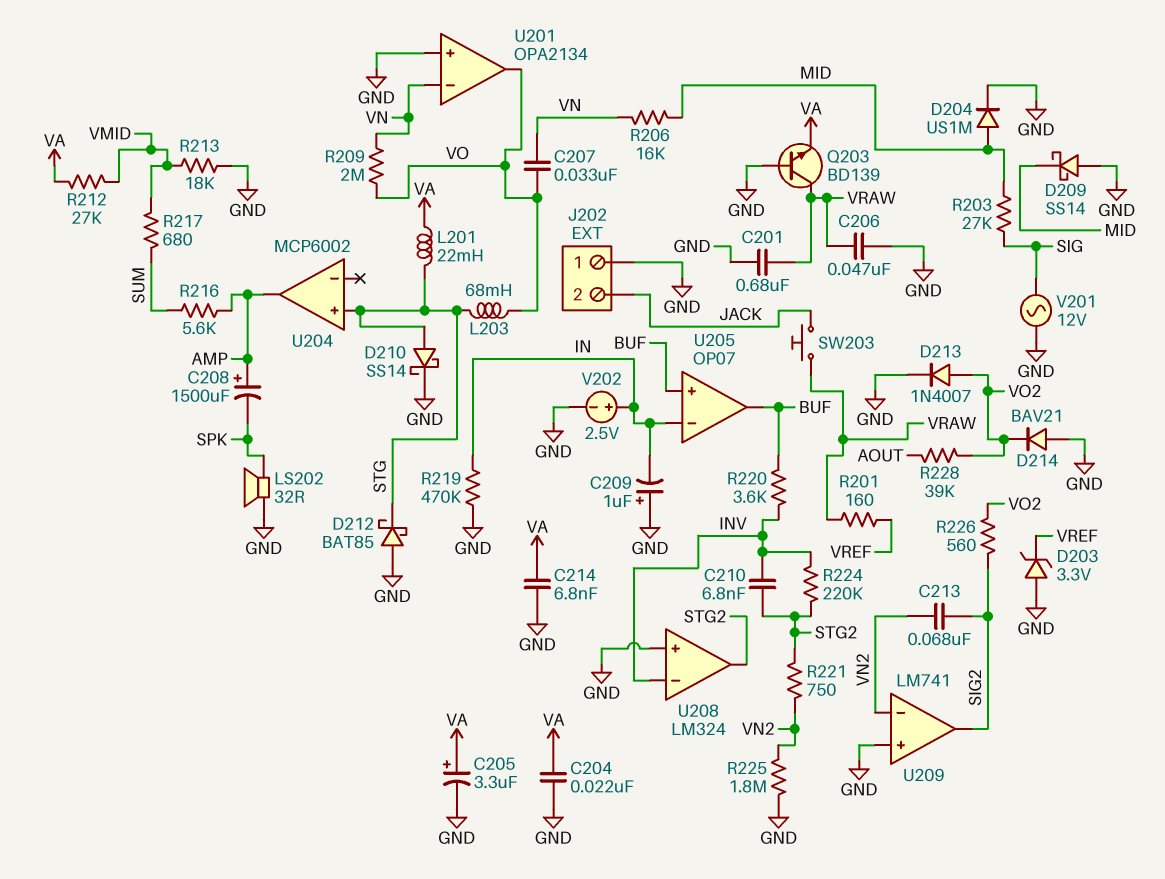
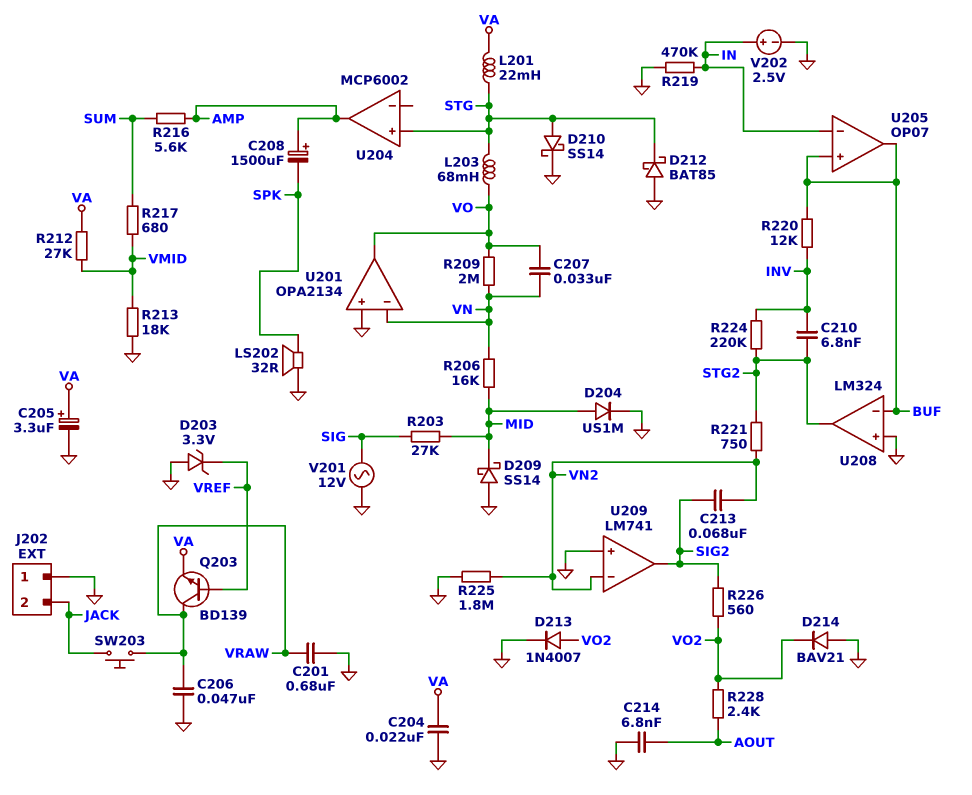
C209: 1uF (plus GND, minus IN) -> none
C214: 6.8nF (GND, VA) -> 6.8nF (AOUT, GND)
Q203: NPN BD139 (B GND, C VRAW, E VA) -> NPN BD139 (B VREF, C VRAW, E VA)
R201: 160 (VRAW, VREF) -> none
R220: 3.6k (BUF, INV) -> 12k (BUF, INV)
R228: 39k (AOUT, VO2) -> 2.4k (AOUT, VO2)
U208 pin in-: INV -> BUF

